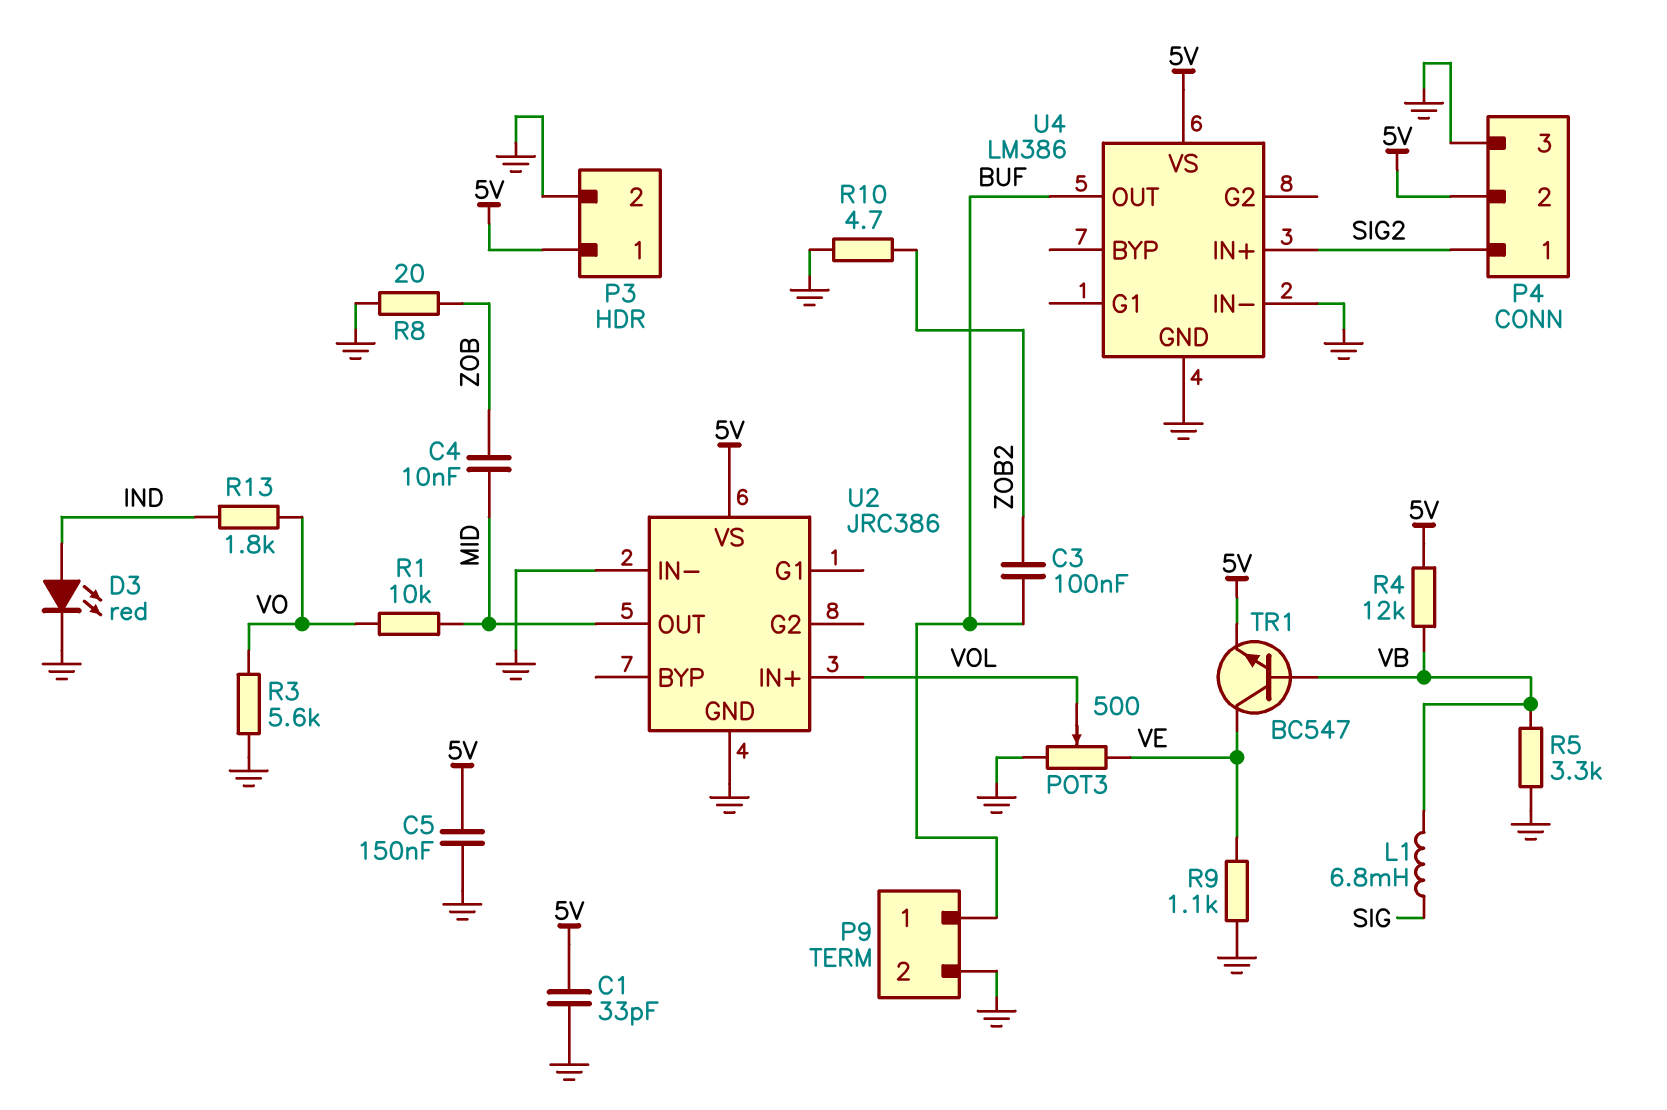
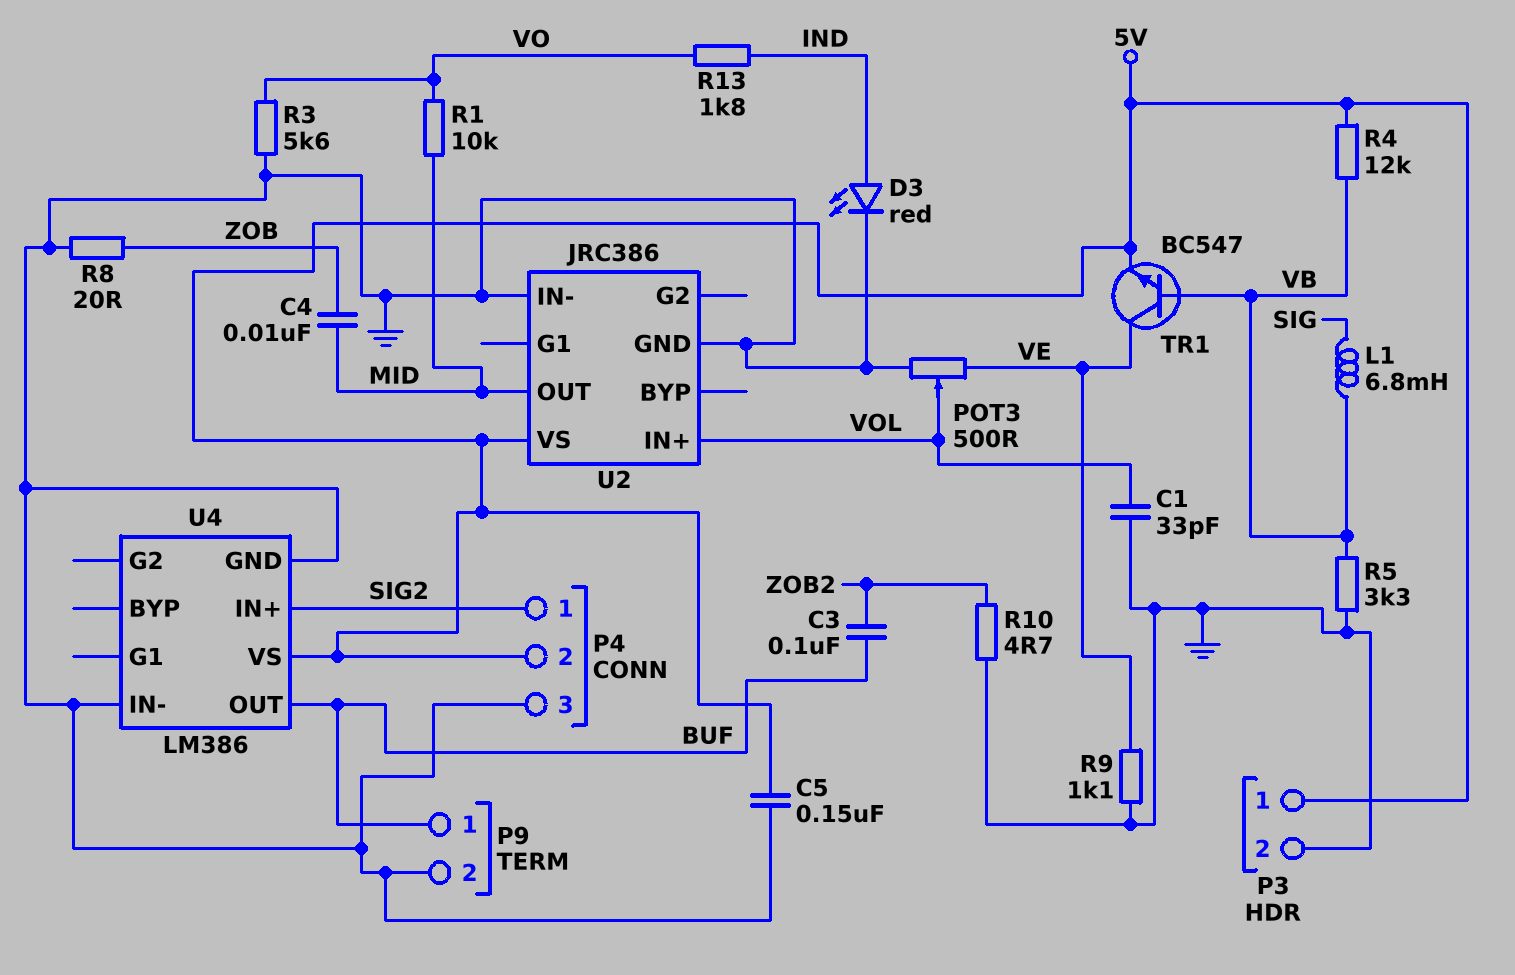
C1: 33pF (5V, GND) -> 33pF (GND, VOL)

